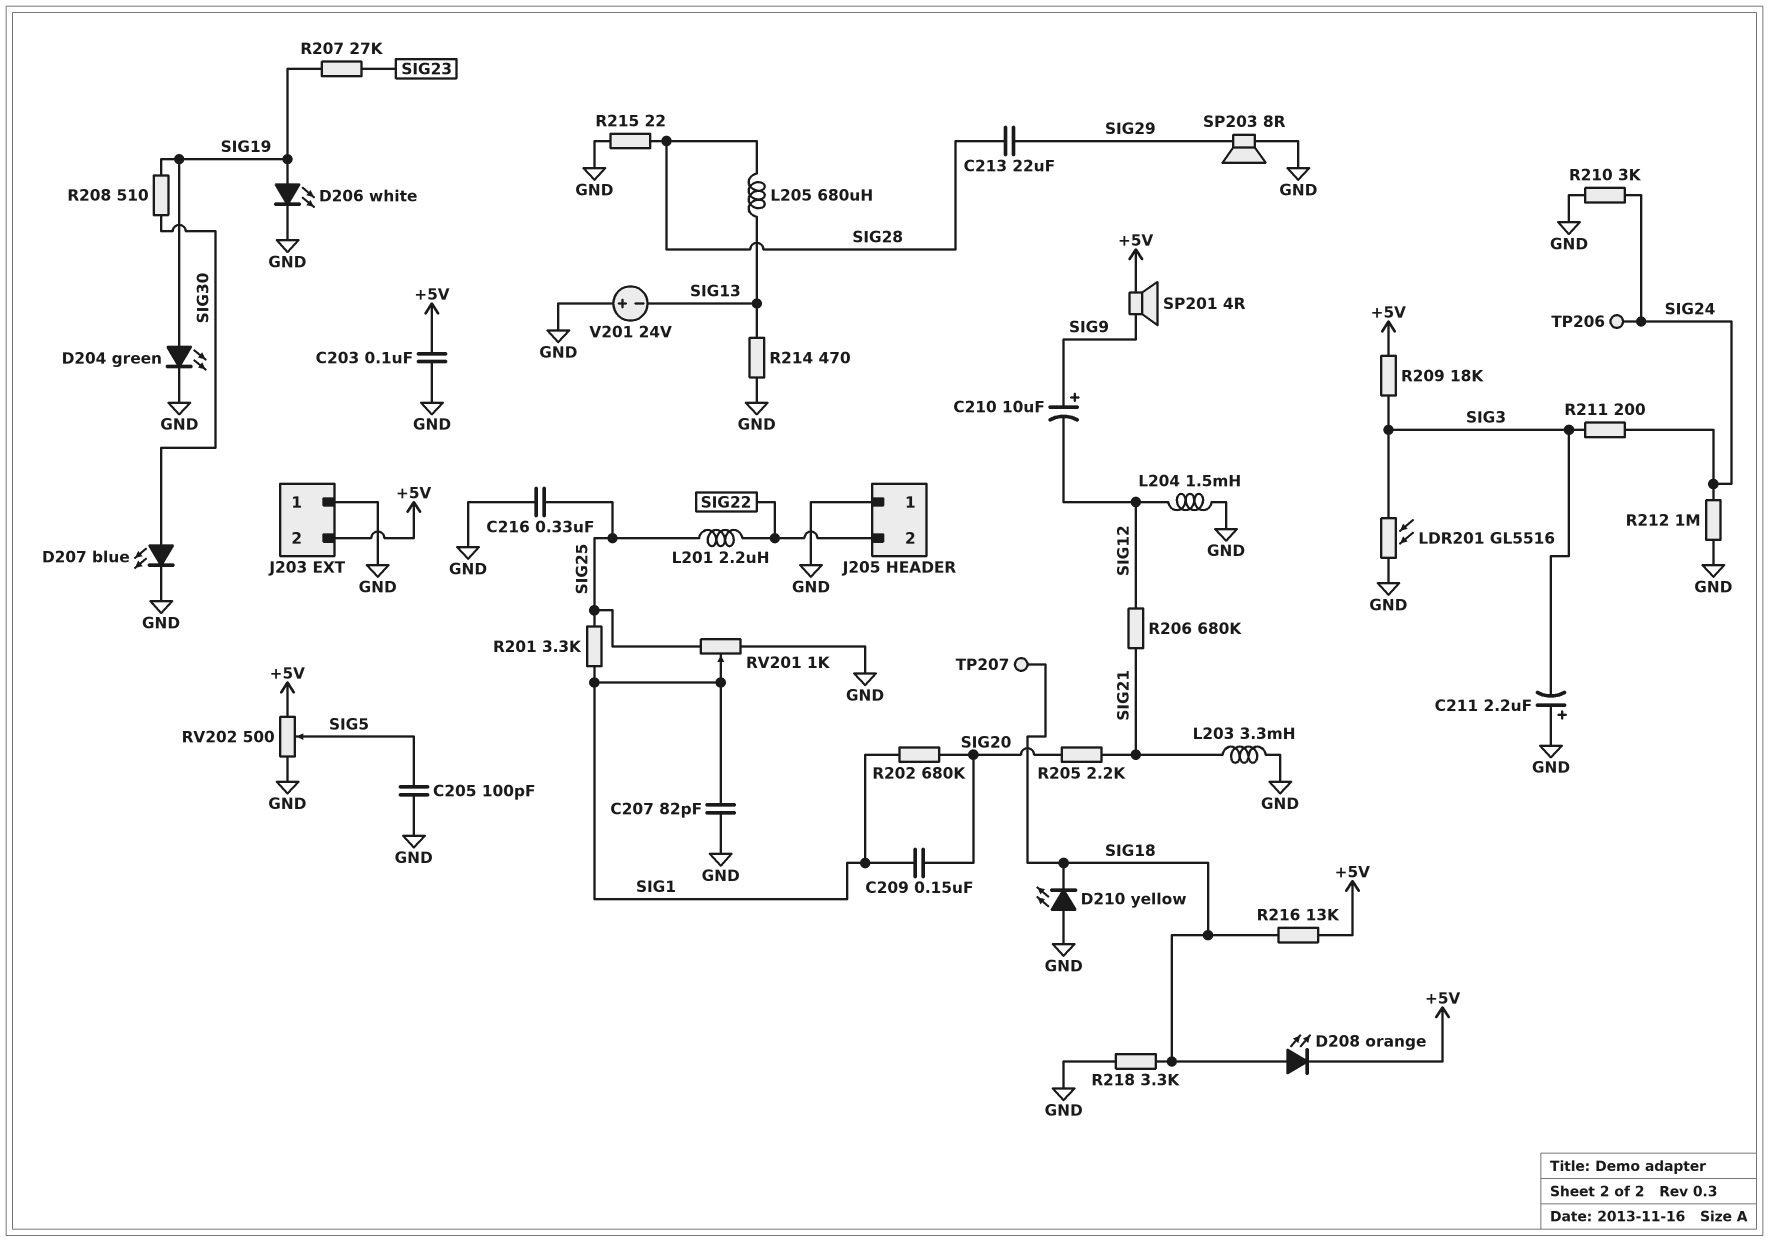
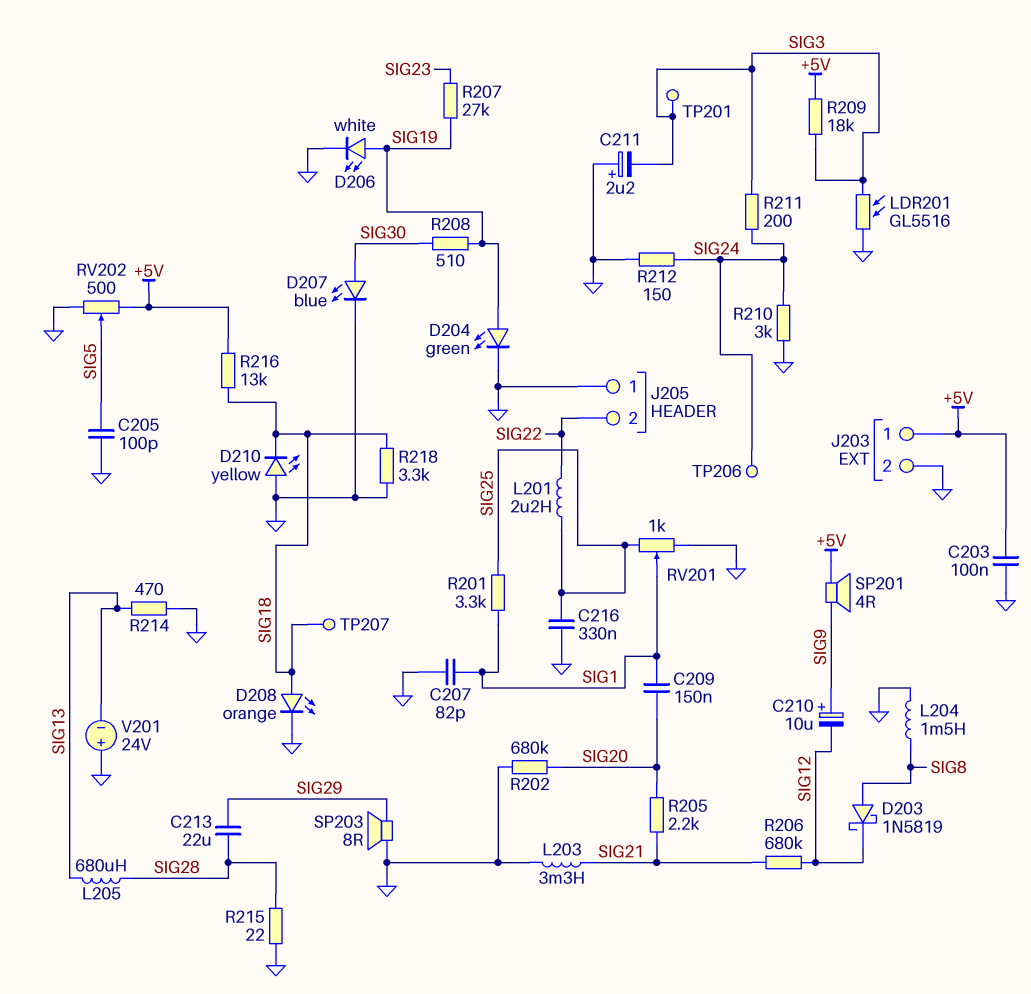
D203: none -> schottky 1N5819 (A SIG8, K SIG12)
D208: LED orange (A SIG18, K +5V) -> LED orange (A SIG18, K GND)
J203 pin 1: GND -> +5V
J203 pin 2: +5V -> GND
L204: 1.5mH (GND, SIG12) -> 1.5mH (GND, SIG8)
R202: 680k (SIG1, SIG20) -> 680k (GND, SIG20)
R212: 1M (GND, SIG24) -> 150 (GND, SIG24)
TP201: none -> test point (SIG3)

